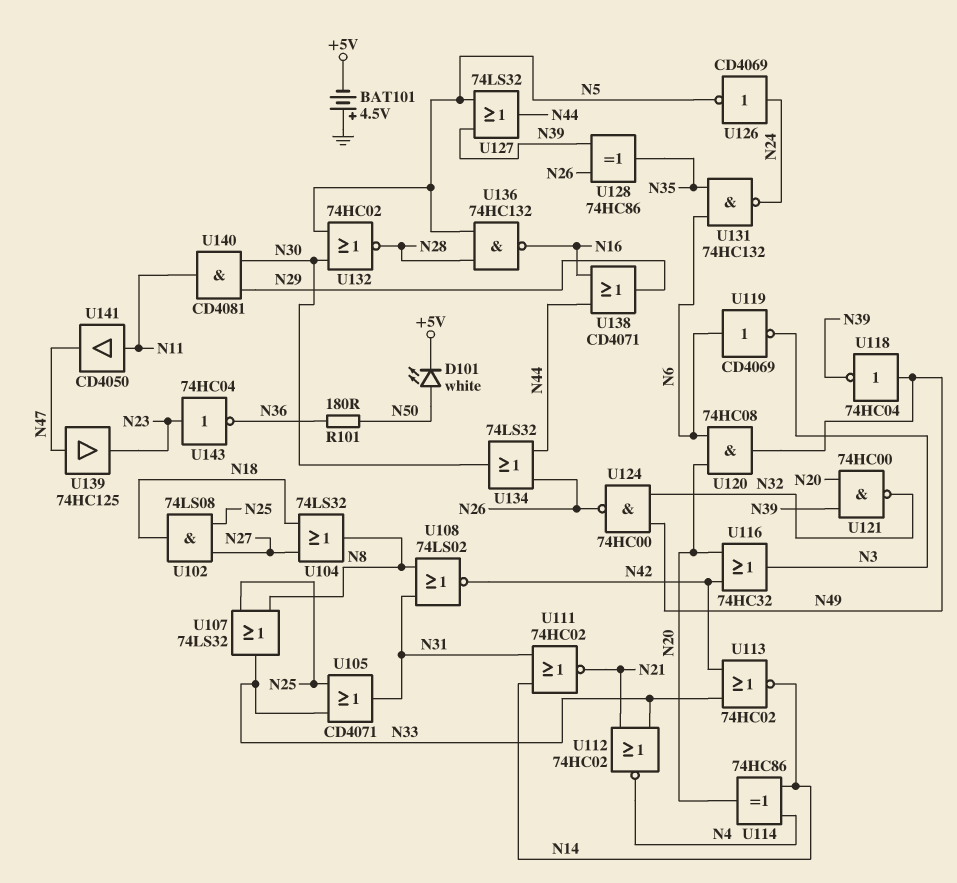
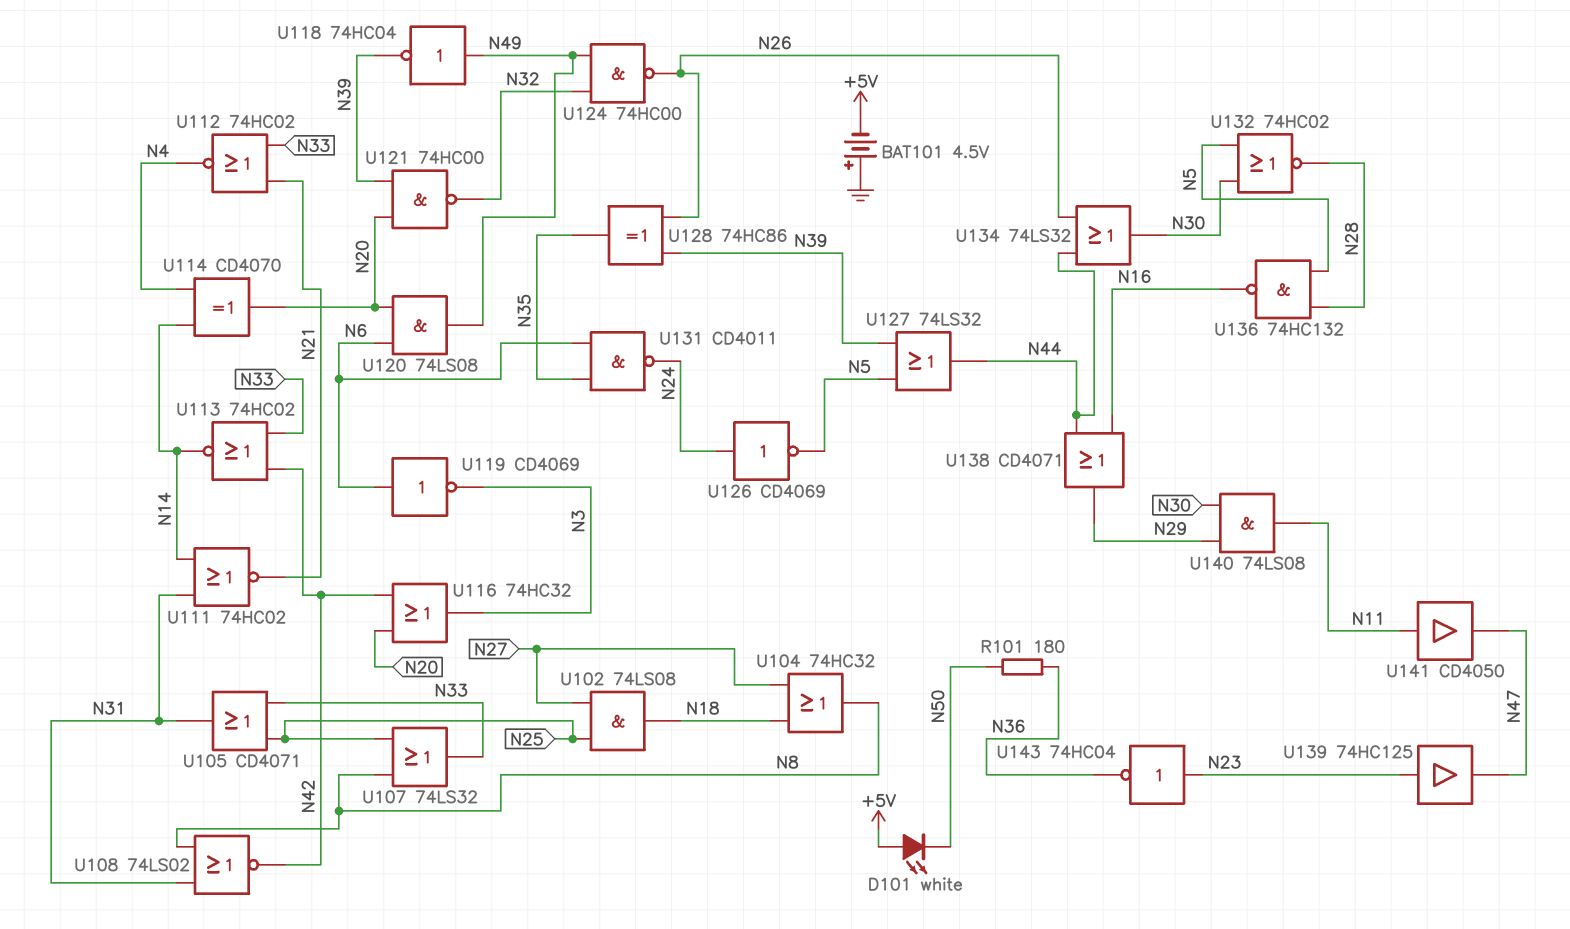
D101: LED white (A N50, K +5V) -> LED white (A +5V, K N50)
U104: OR 74LS32 (in N18, in N27, out N8) -> OR 74HC32 (in N18, in N27, out N8)
U114: XOR 74HC86 (in N4, in N14, out N20) -> XOR CD4070 (in N4, in N14, out N20)
U120: AND 74HC08 (in N6, in N20, out N49) -> AND 74LS08 (in N6, in N20, out N49)
U131: NAND 74HC132 (in N6, in N35, out N24) -> NAND CD4011 (in N6, in N35, out N24)
U139: buffer 74HC125 (in N47, out N23) -> buffer 74HC125 (in N23, out N47)
U140: AND CD4081 (in N29, in N30, out N11) -> AND 74LS08 (in N29, in N30, out N11)

